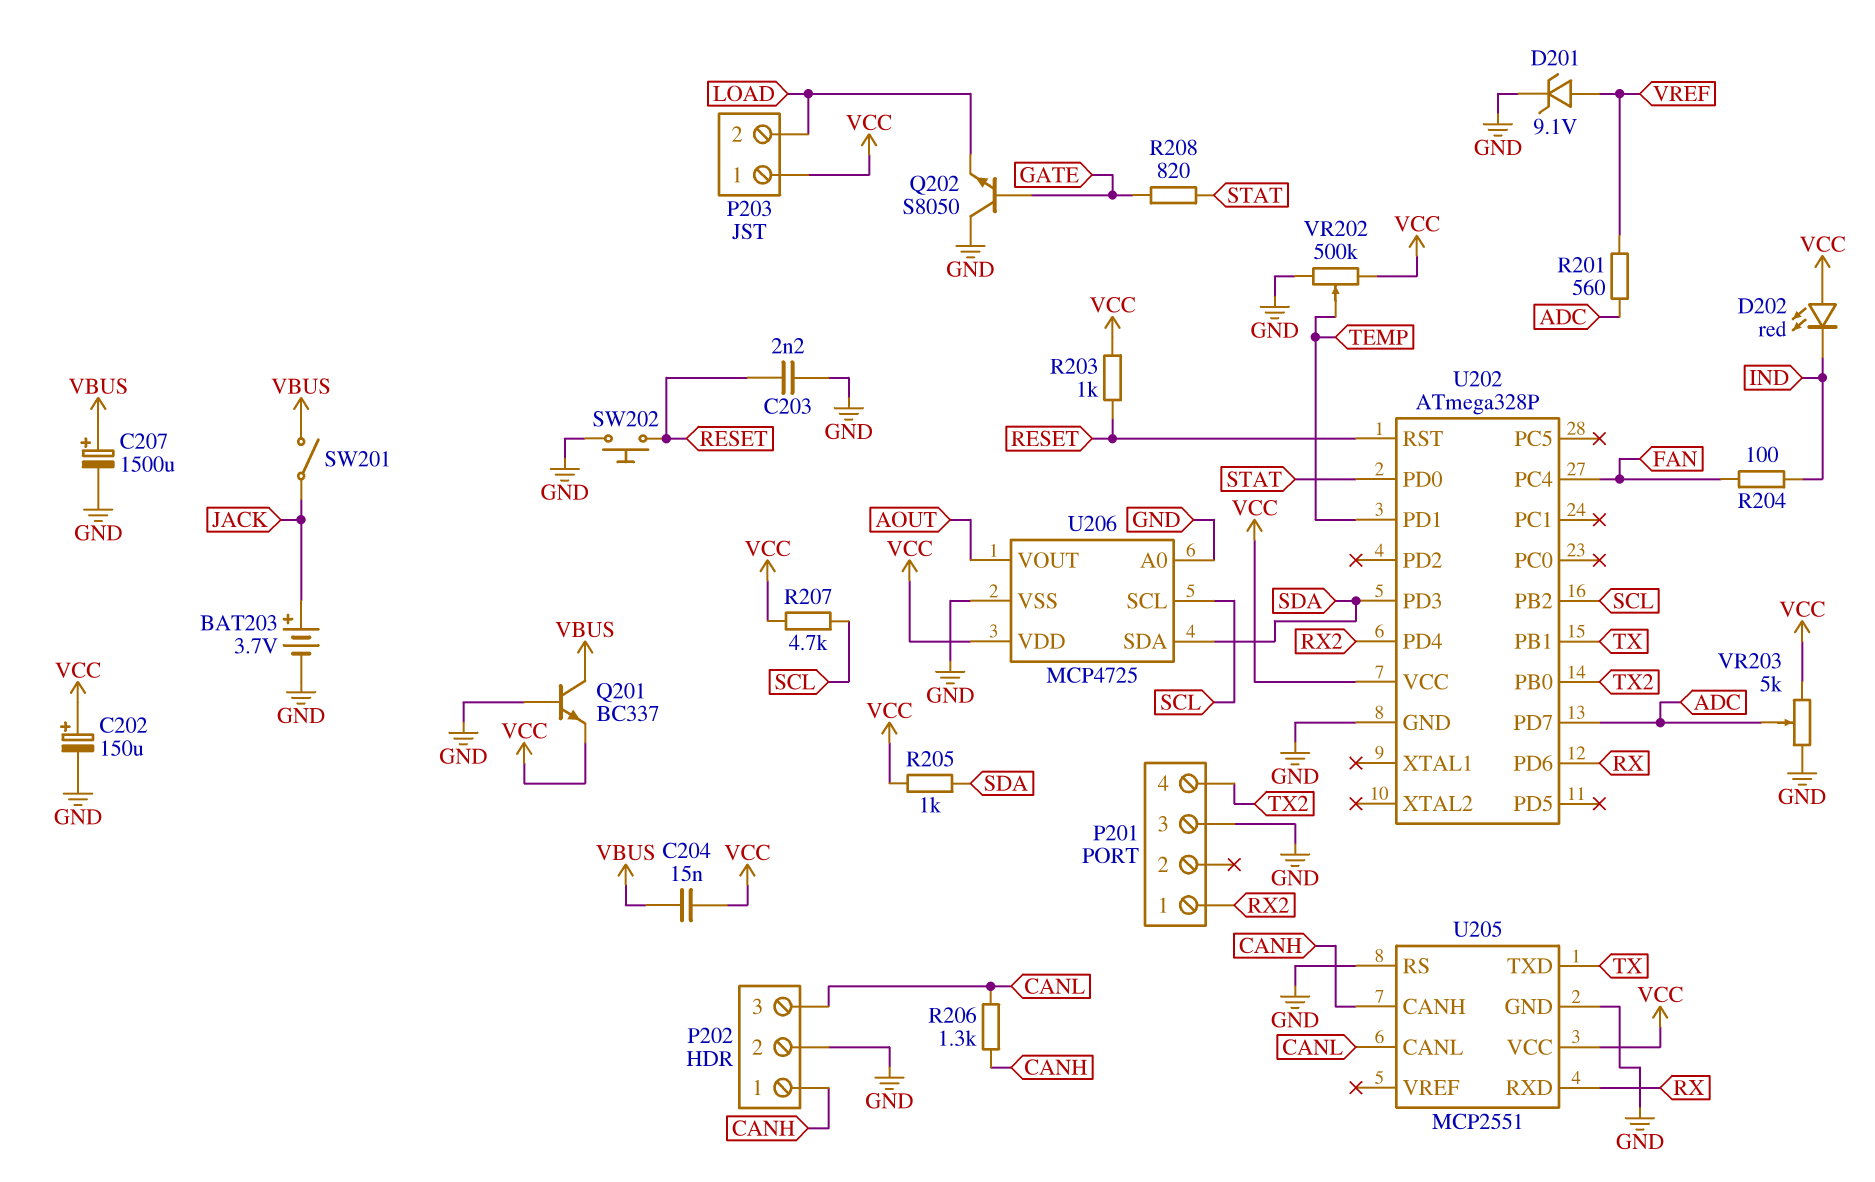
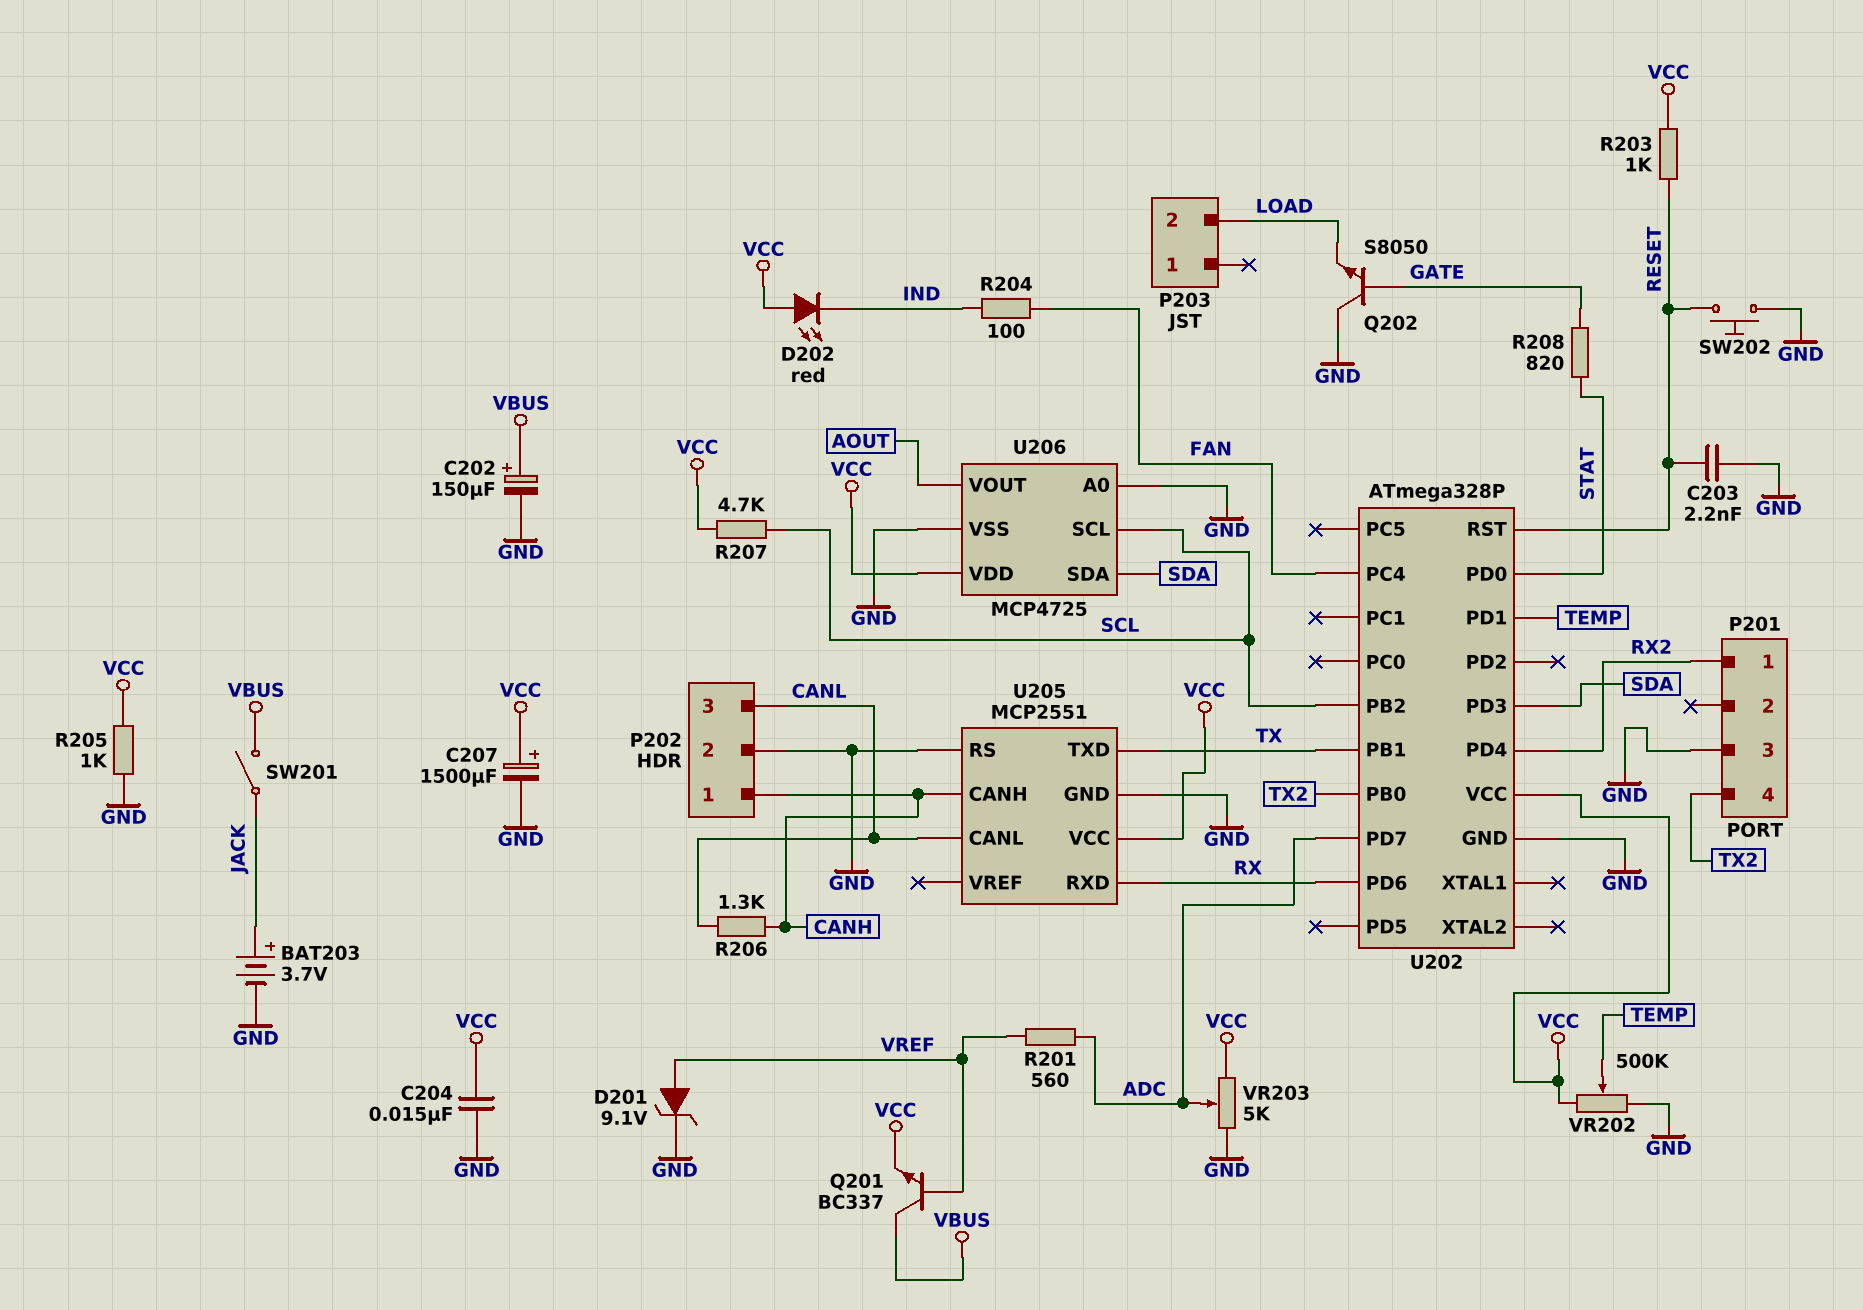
C202: 150uF (plus VCC, minus GND) -> 150uF (plus VBUS, minus GND)
C204: 15nF (VBUS, VCC) -> 15nF (GND, VCC)
C207: 1500uF (plus VBUS, minus GND) -> 1500uF (plus VCC, minus GND)
P203 pin 1: VCC -> none
Q201: NPN BC337 (B GND, C VBUS, E VCC) -> NPN BC337 (B VREF, C VBUS, E VCC)
R205: 1k (SDA, VCC) -> 1k (GND, VCC)

